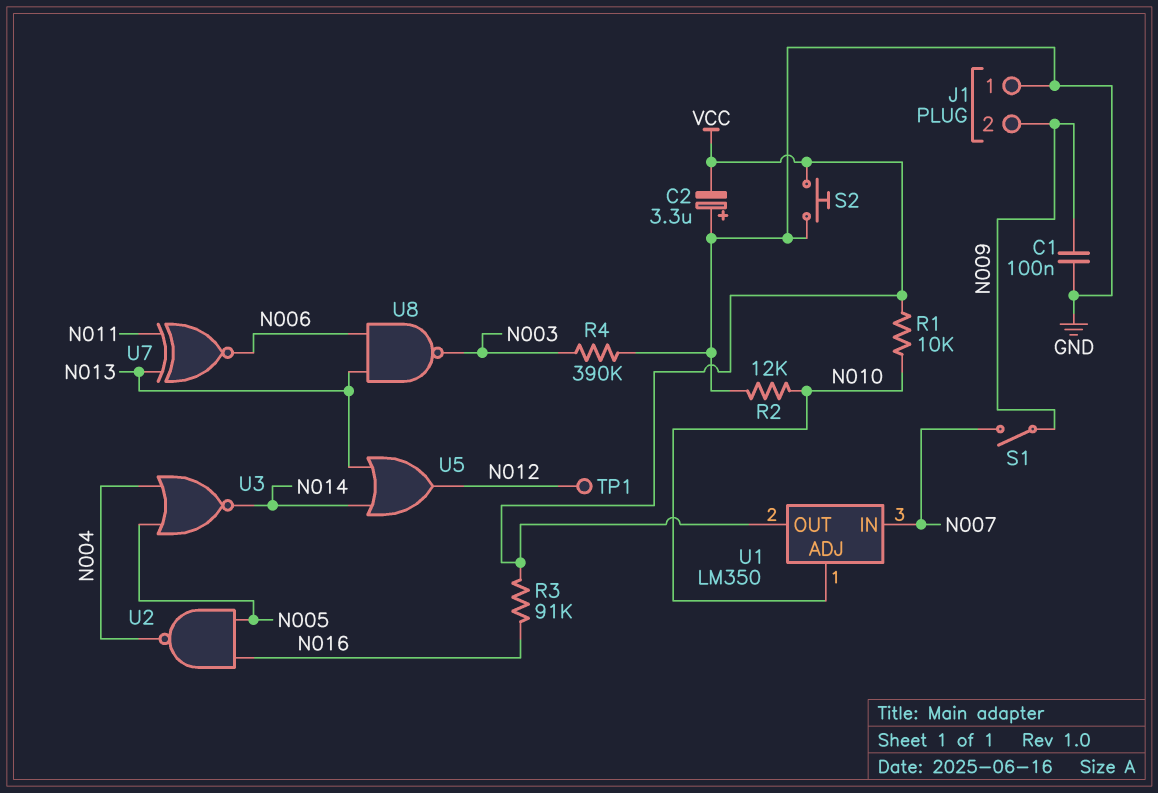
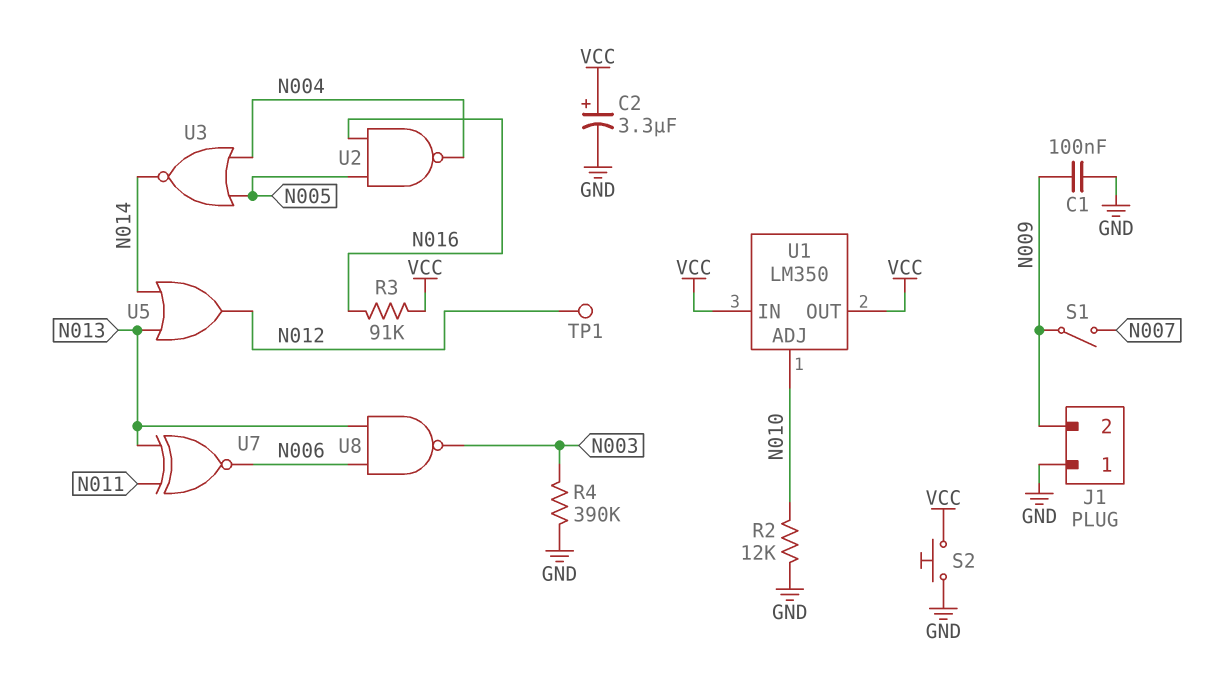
C2: 3.3uF (plus GND, minus VCC) -> 3.3uF (plus VCC, minus GND)
R1: 10k (N010, VCC) -> none
U1 pin IN: N007 -> VCC

